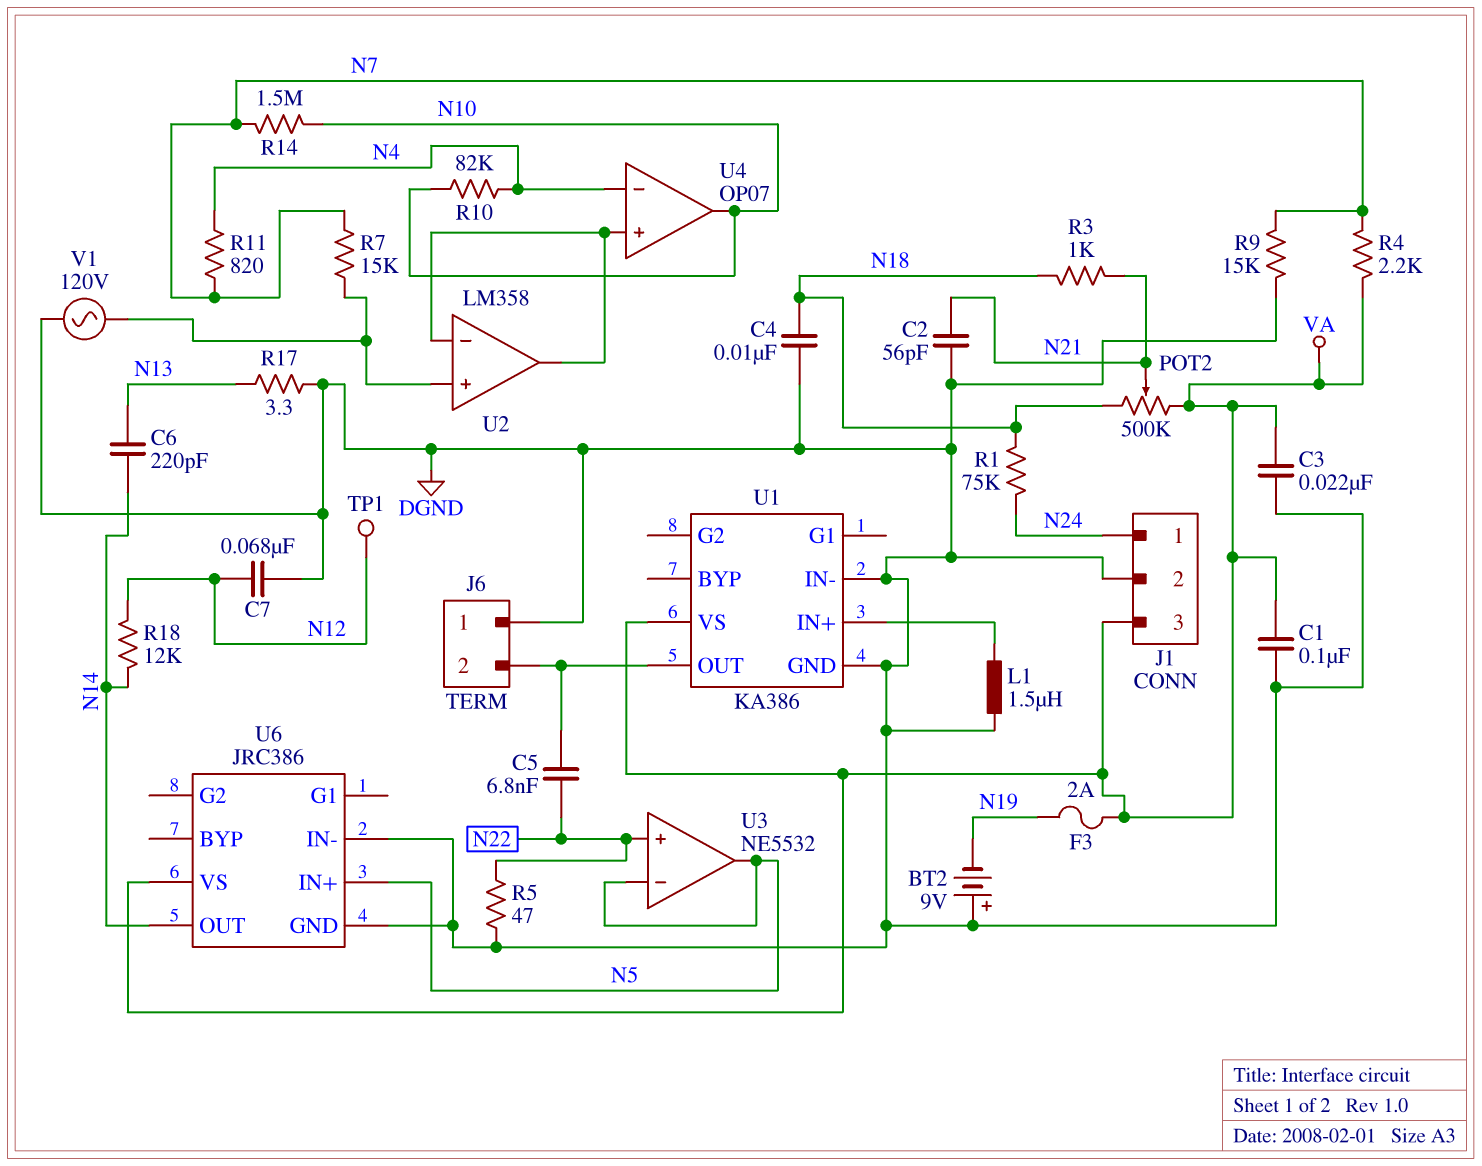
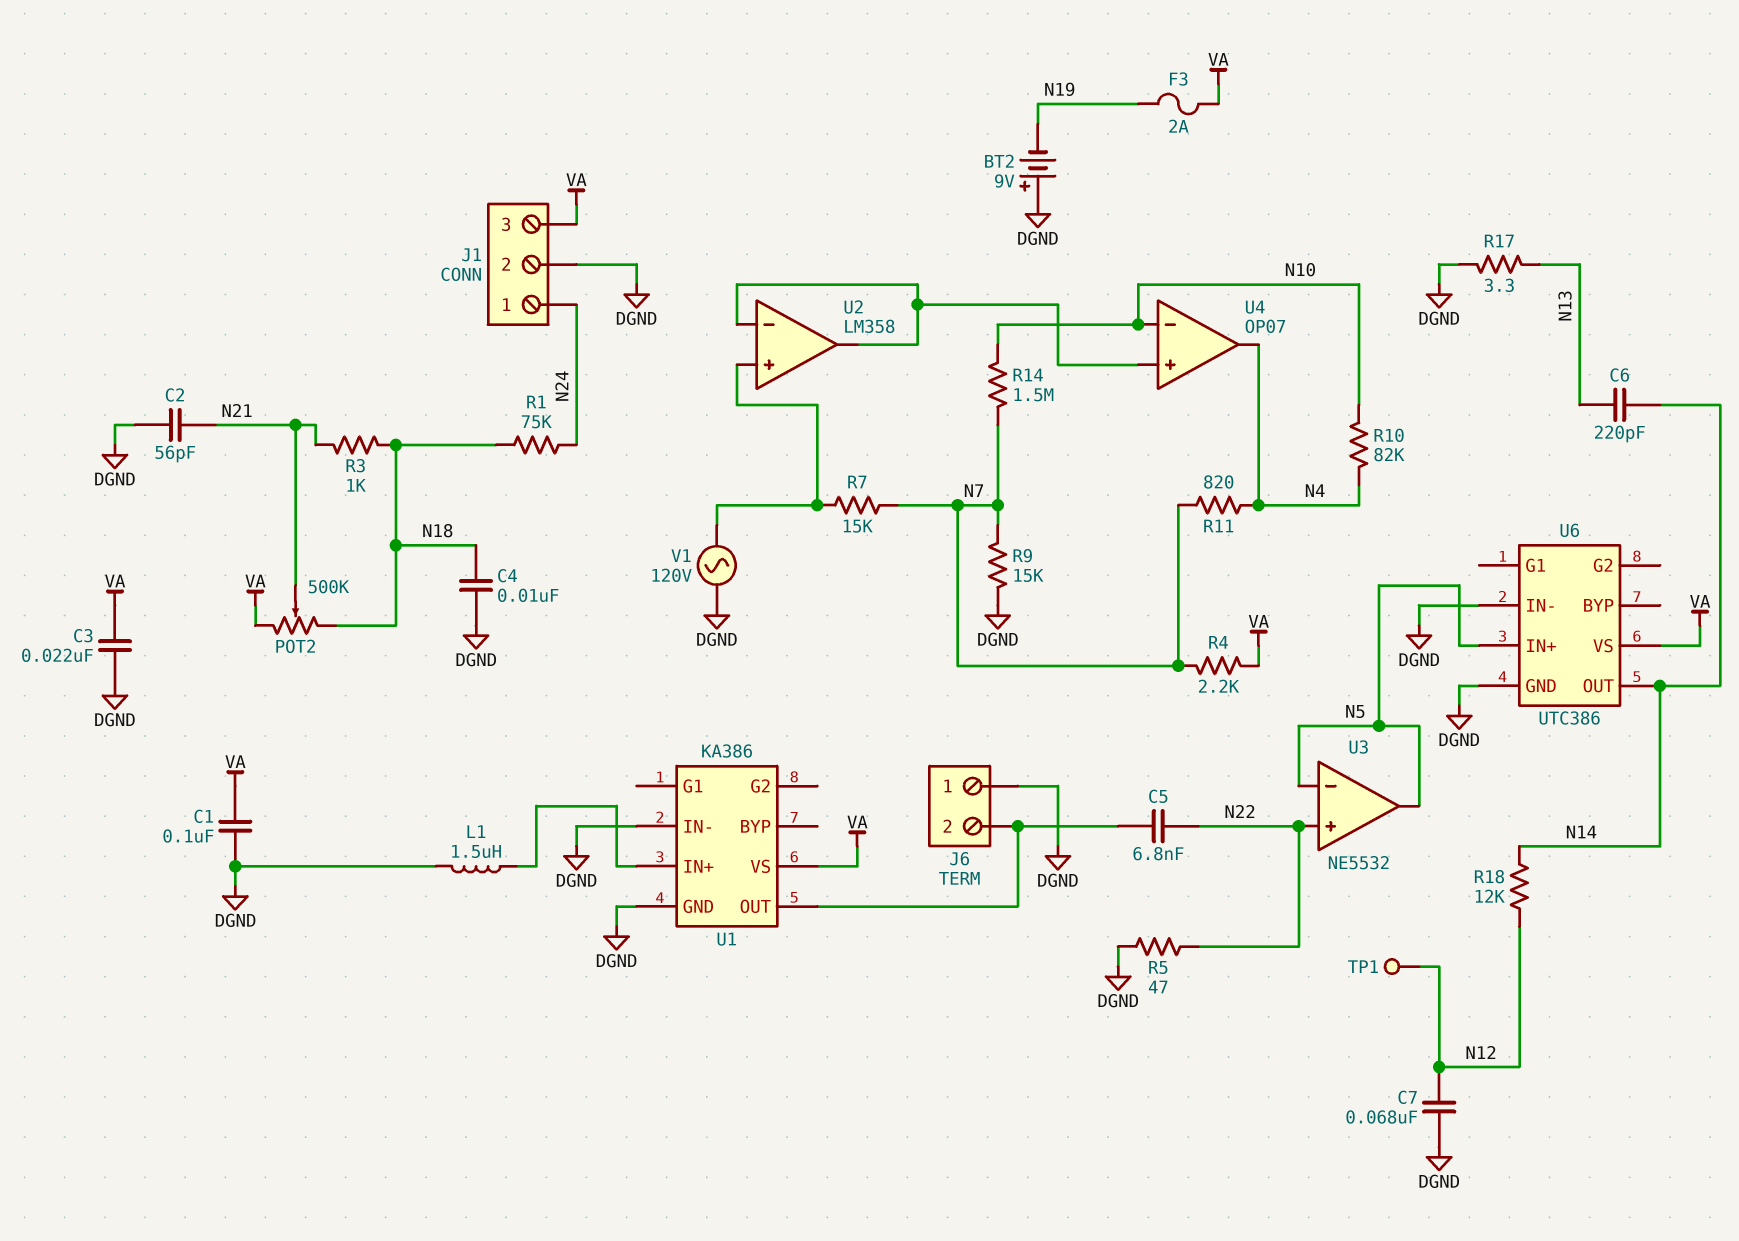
U4 pin in-: N4 -> N10
U4 pin out: N10 -> N4
U6: JRC386 -> UTC386

